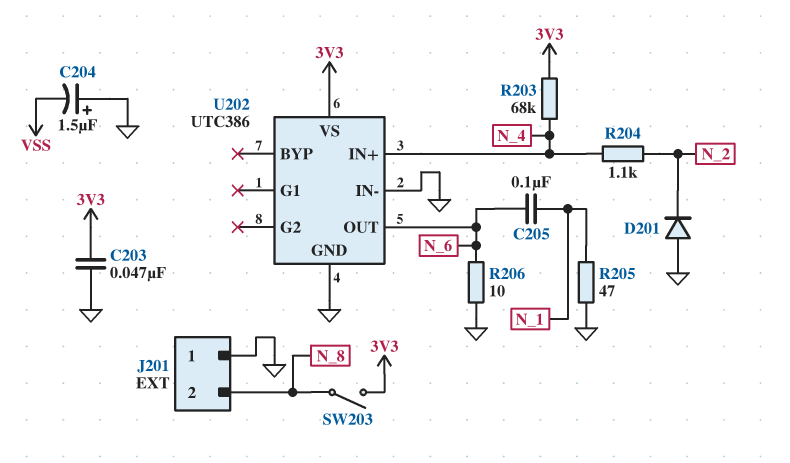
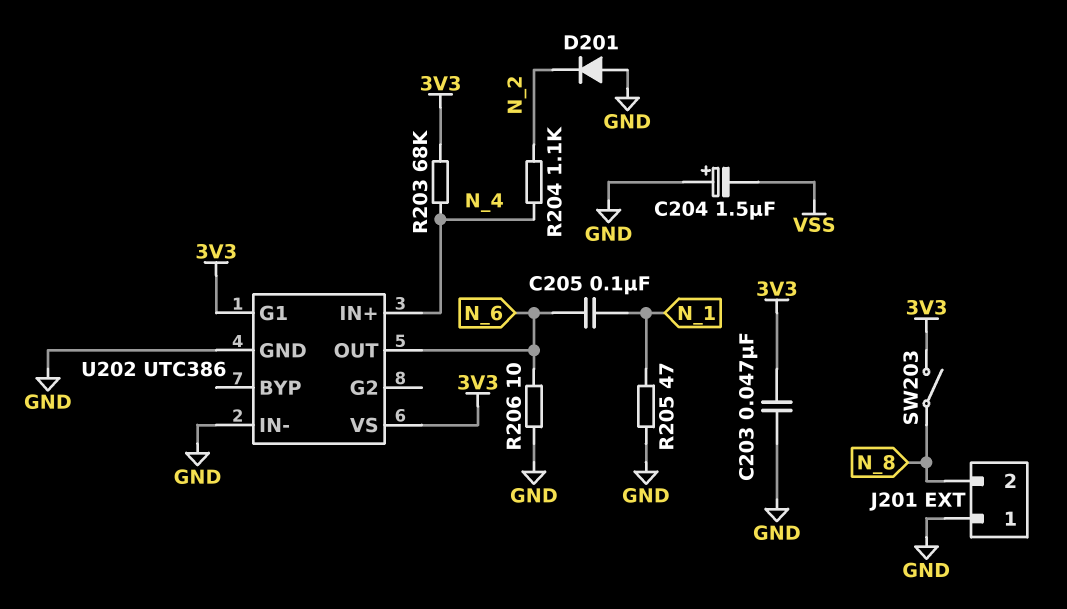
U202 pin G1: none -> 3V3

